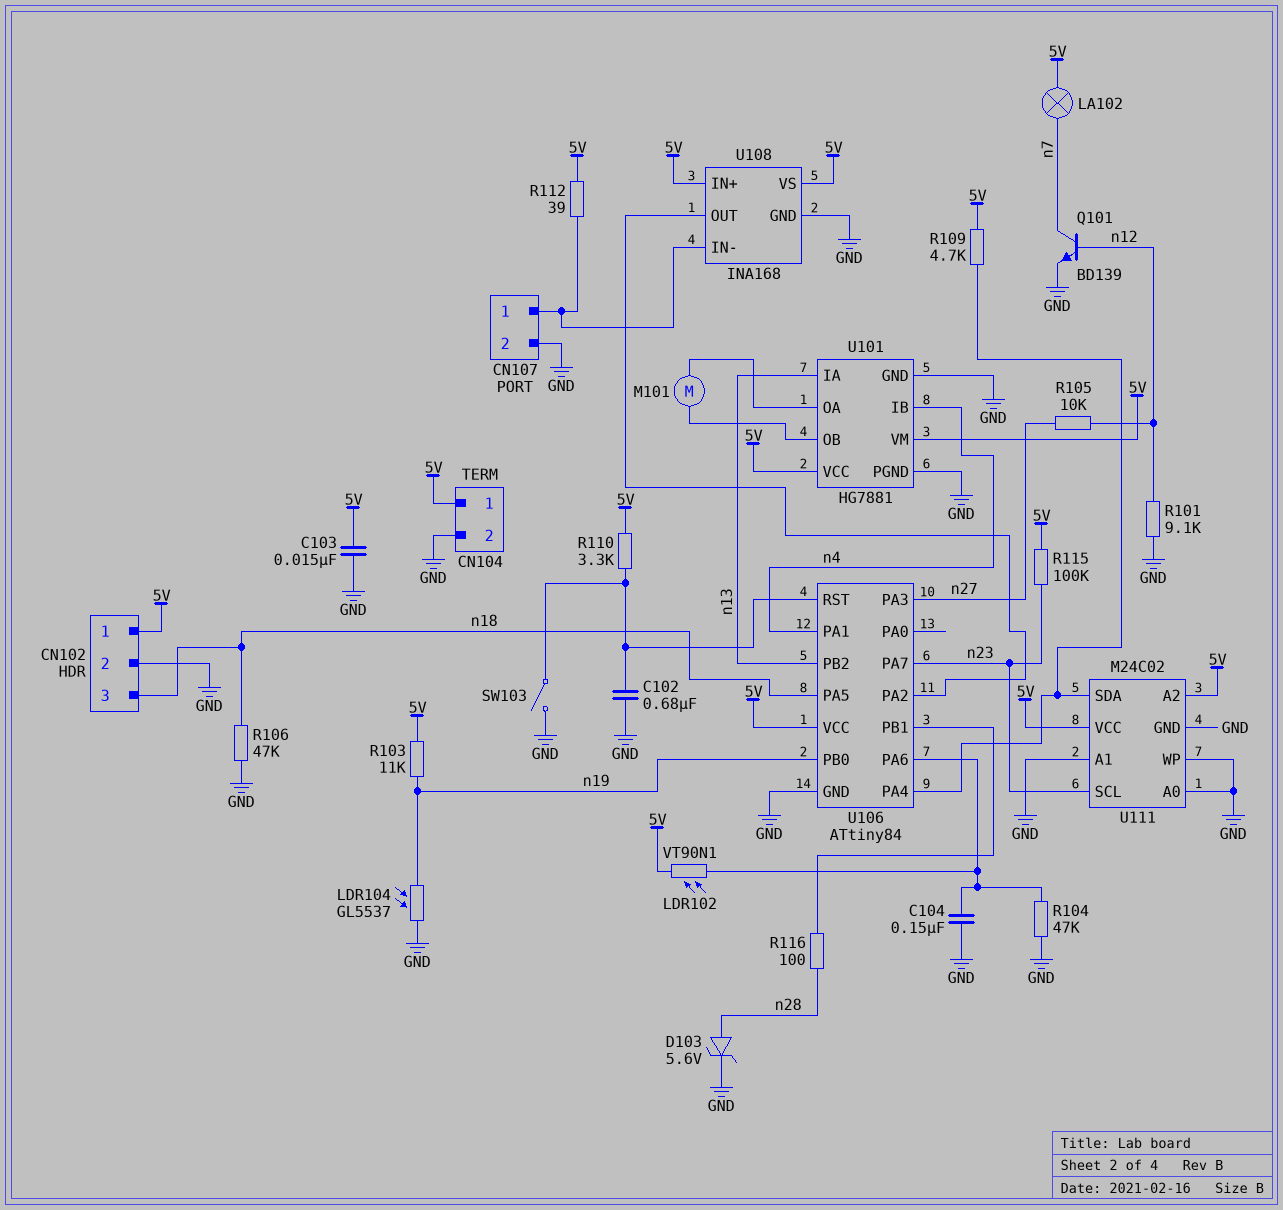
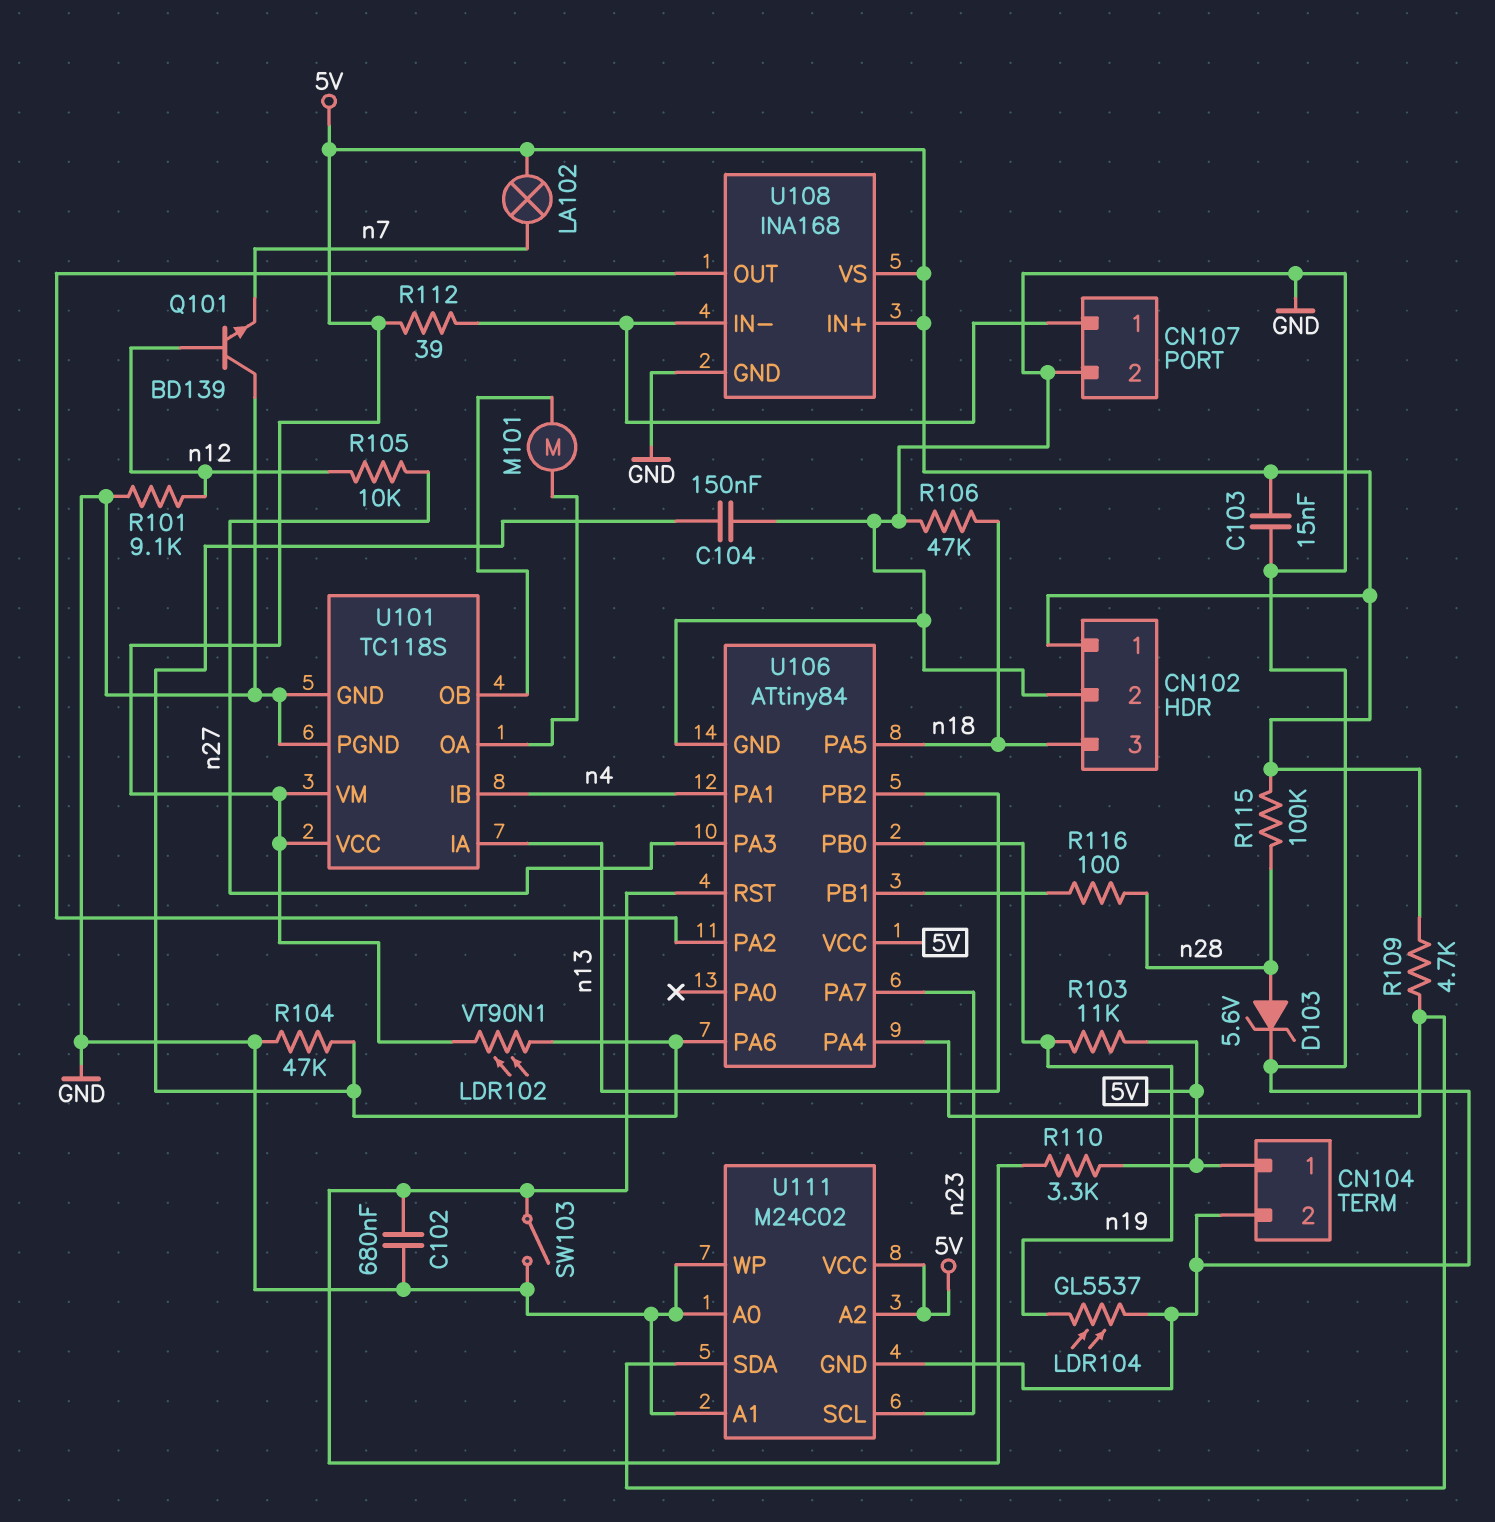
Q101: NPN BD139 (B n12, C n7, E GND) -> NPN BD139 (B n12, C GND, E n7)
R115: 100k (5V, n23) -> 100k (5V, n28)
U101: HG7881 -> TC118S

